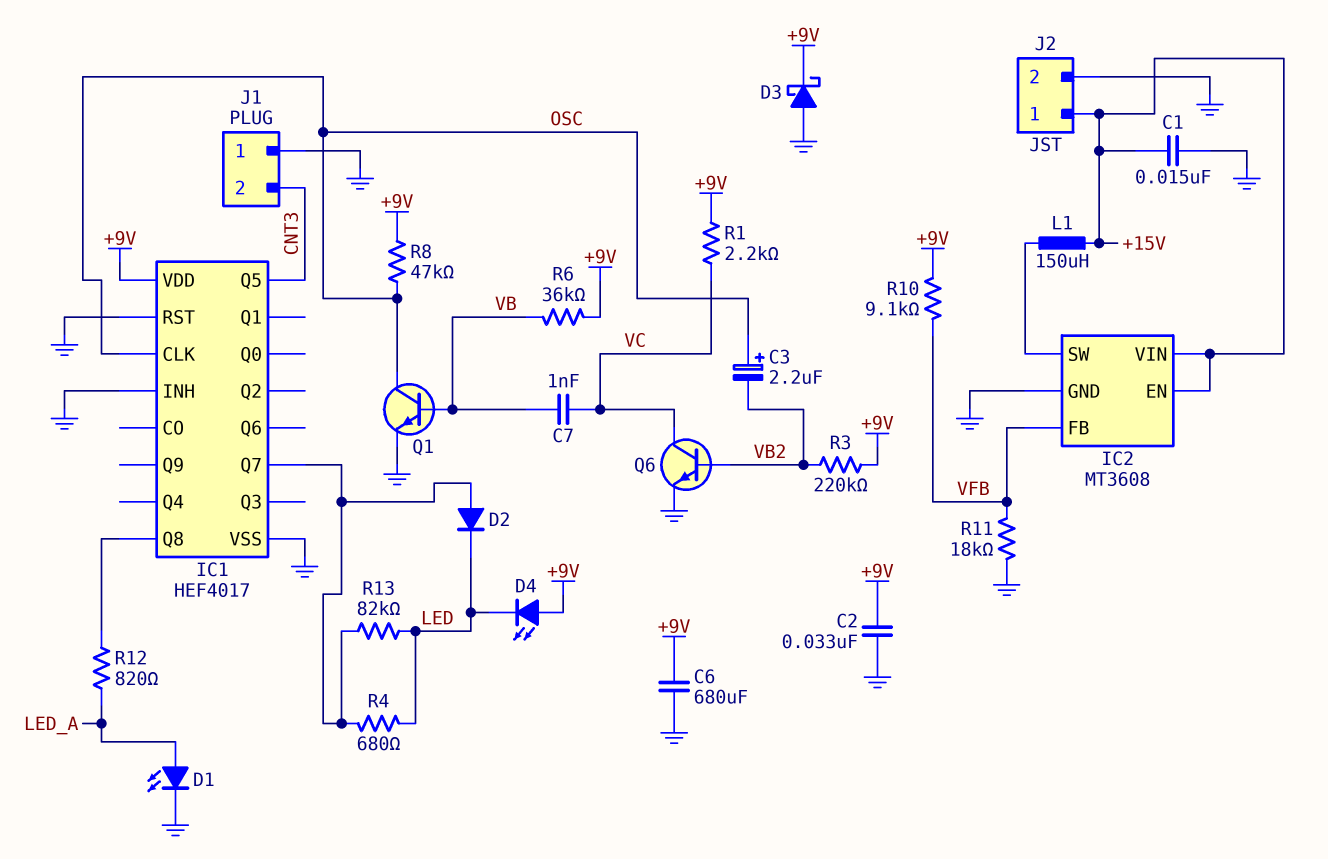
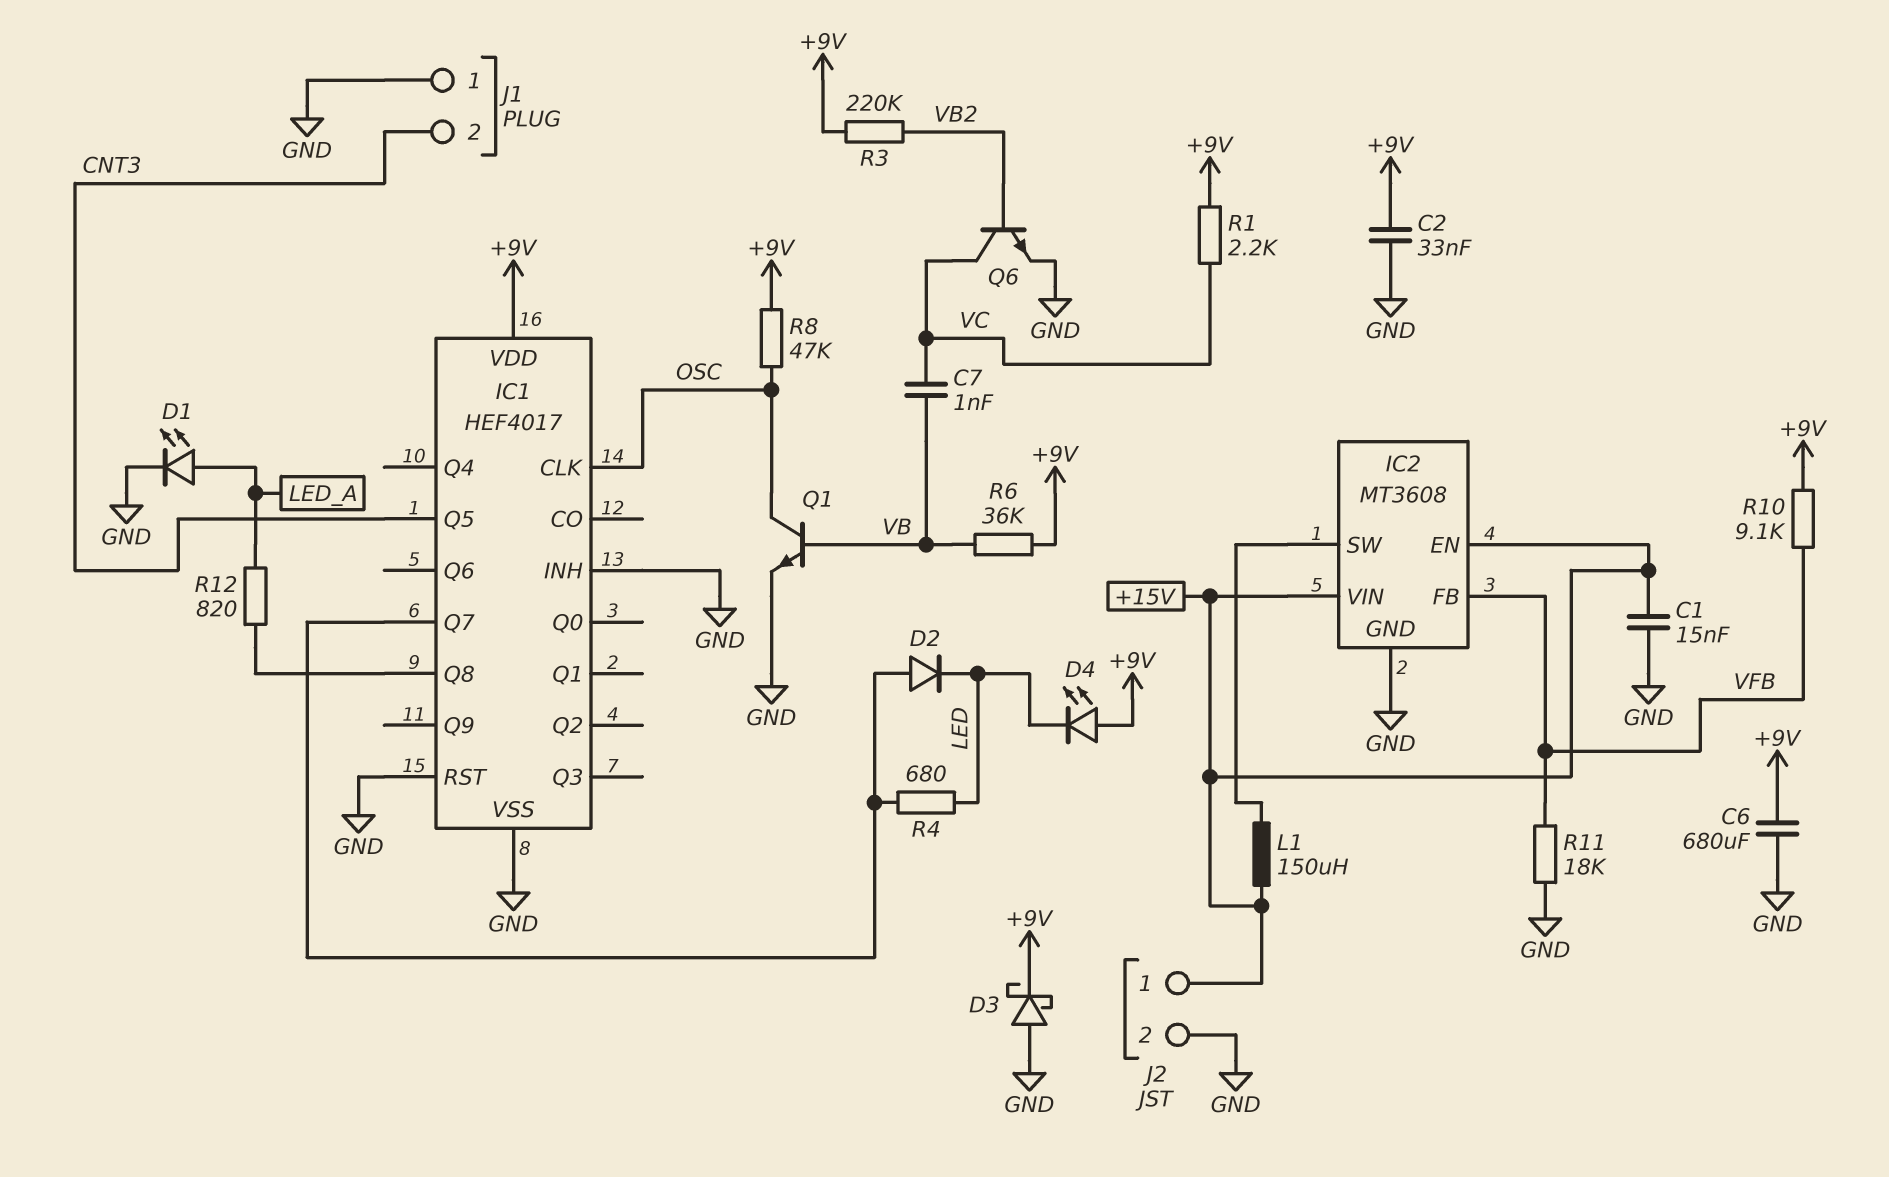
C3: 2.2uF (plus OSC, minus VB2) -> none
R13: 82k (IC1/Q7, LED) -> none

